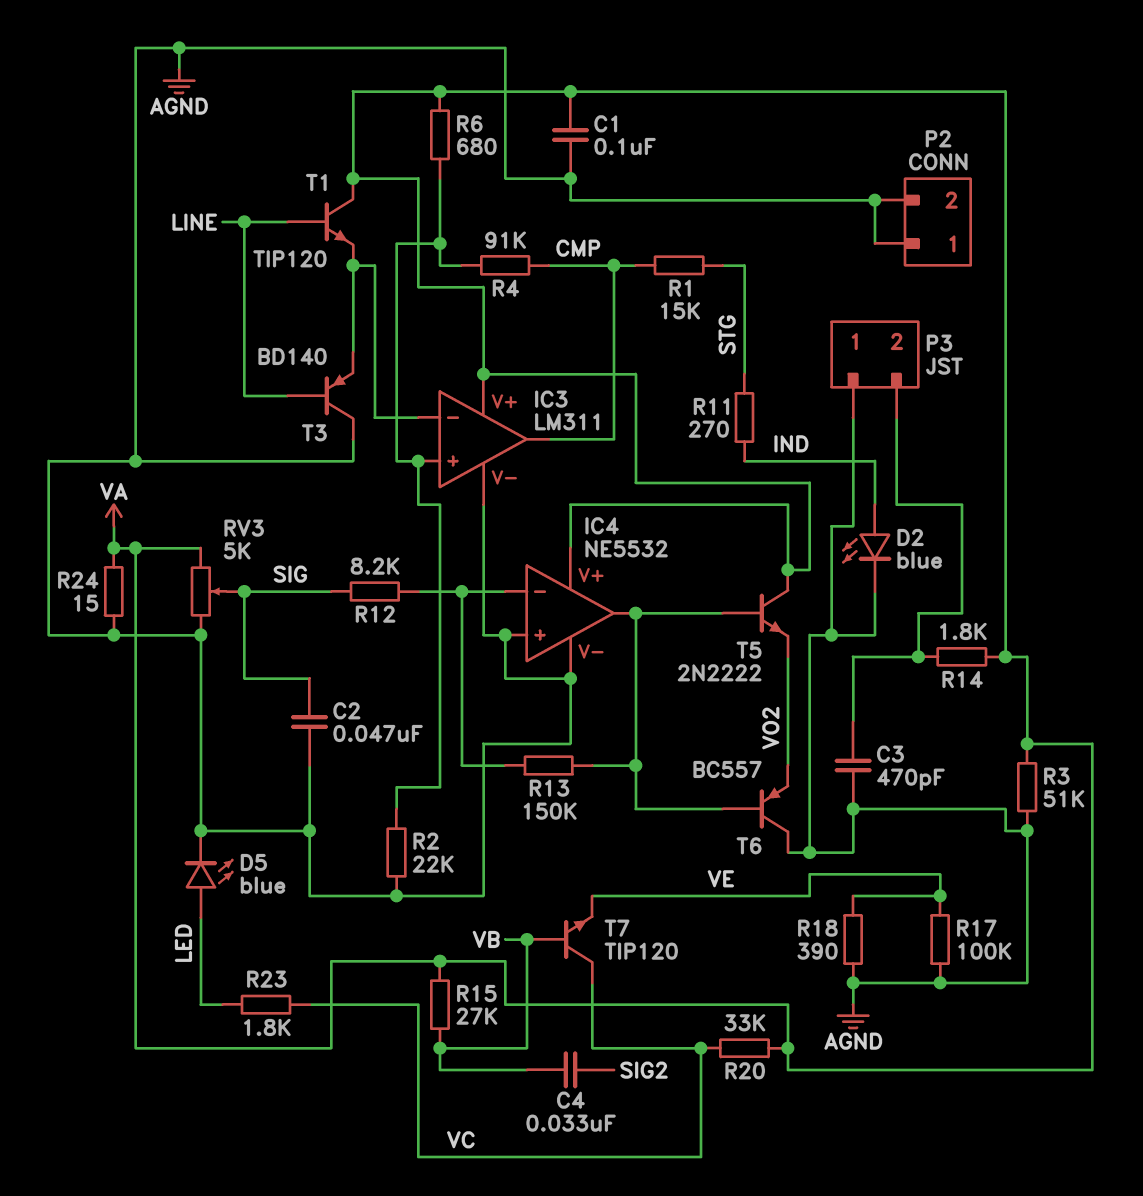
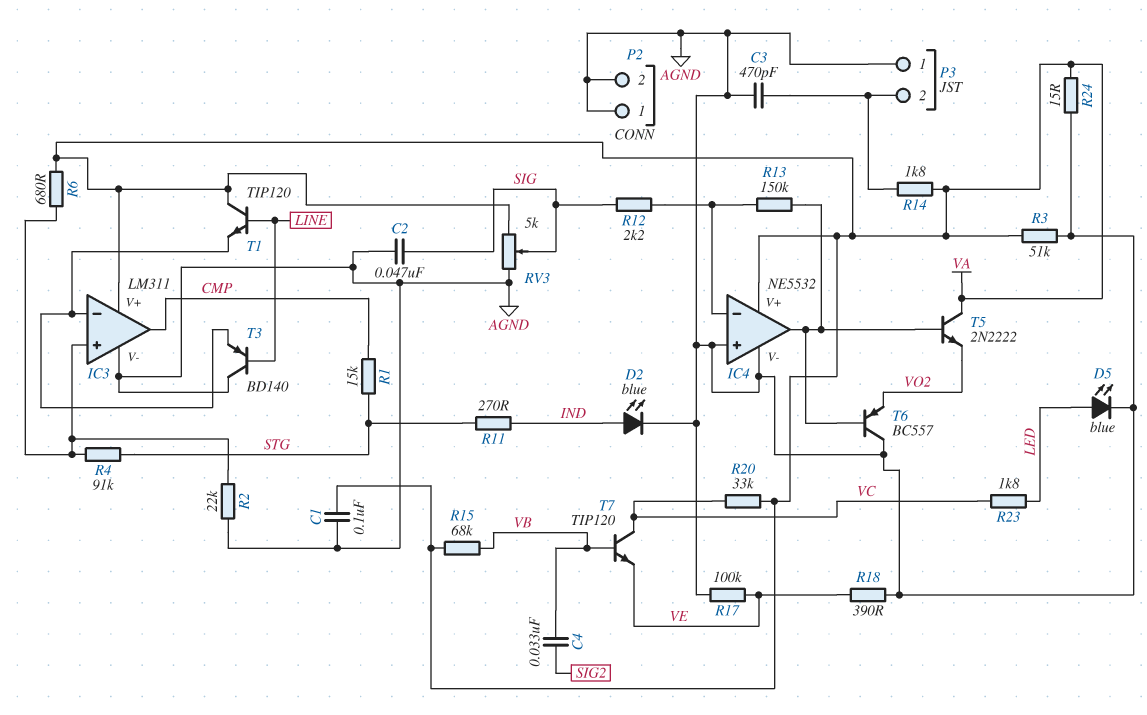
R4: 91k (CMP, IC3/in+) -> 91k (IC3/in+, STG)
R12: 8.2k (IC4/in-, SIG) -> 2.2k (IC4/in-, SIG)
R15: 27k (VA, VB) -> 68k (VA, VB)

